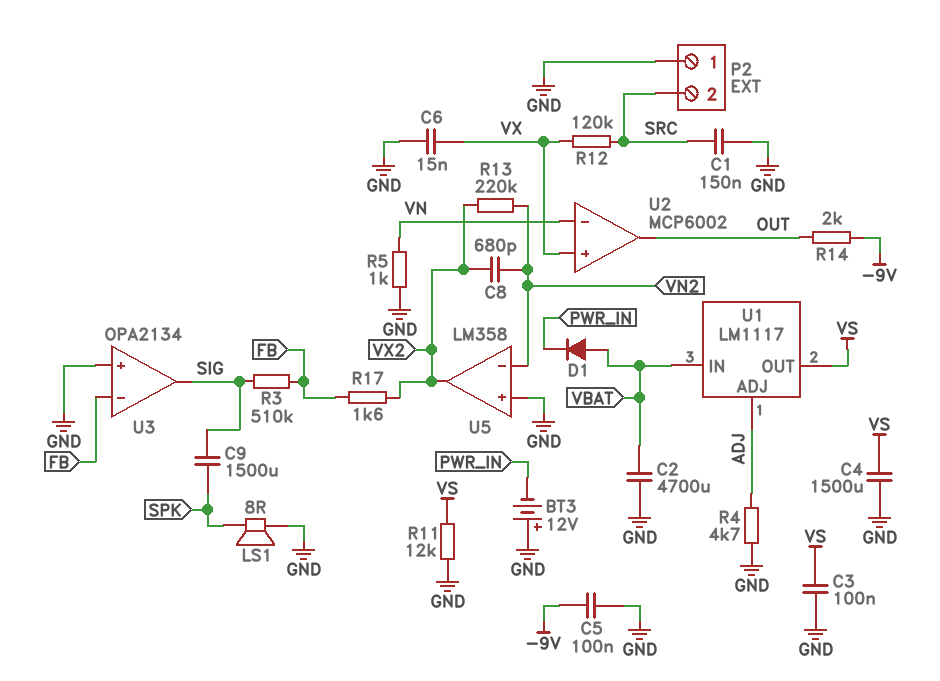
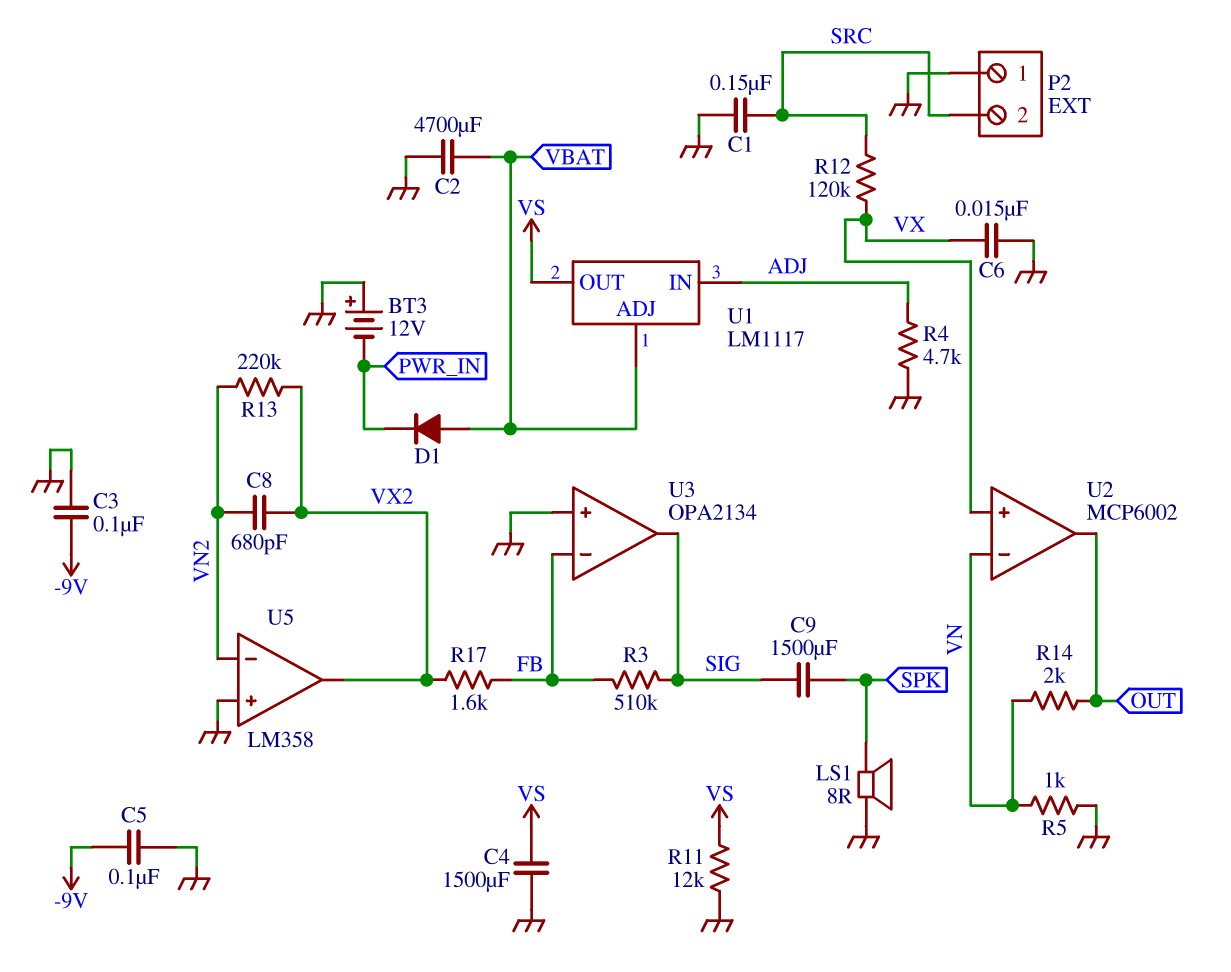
C3: 100nF (GND, VS) -> 100nF (-9V, GND)
R14: 2k (-9V, OUT) -> 2k (OUT, VN)
U1 pin ADJ: ADJ -> VBAT
U1 pin IN: VBAT -> ADJ

